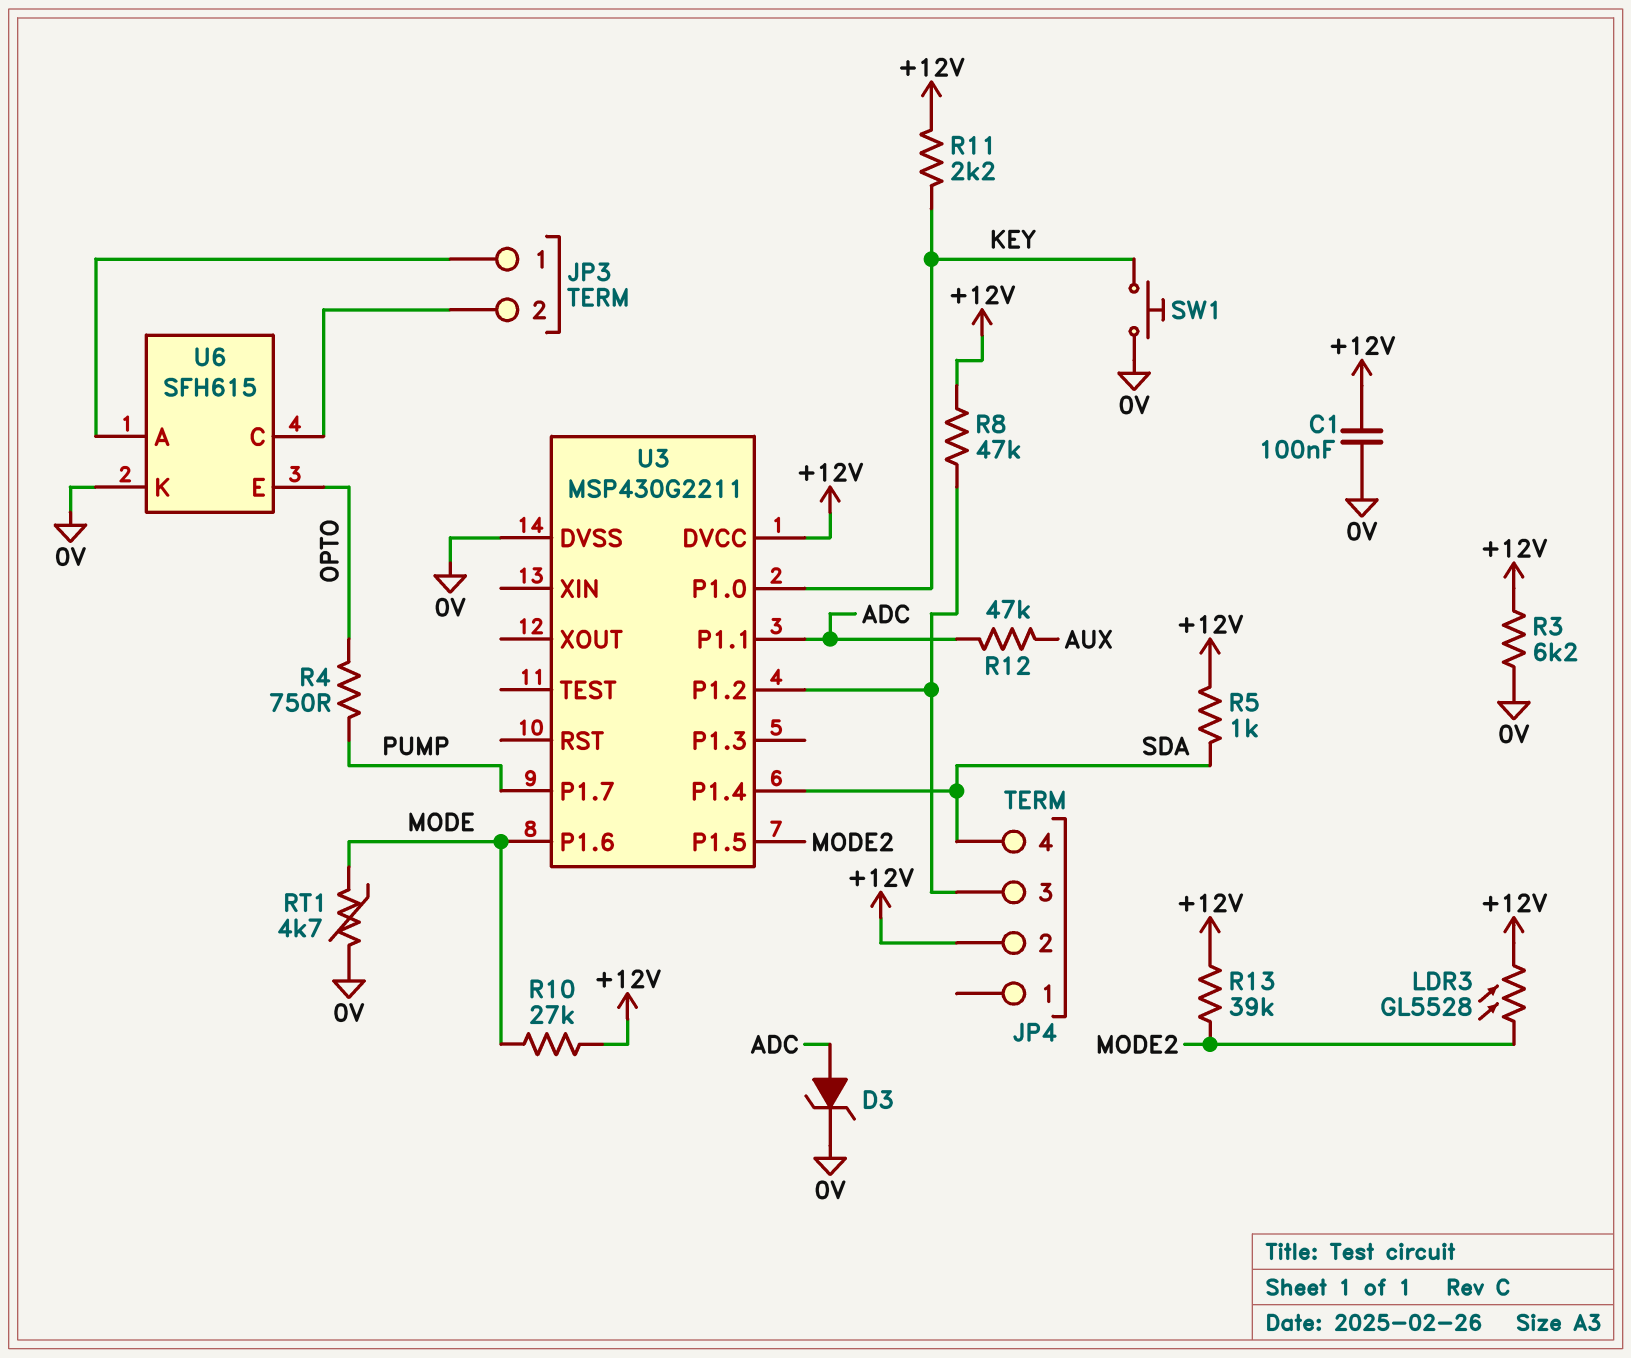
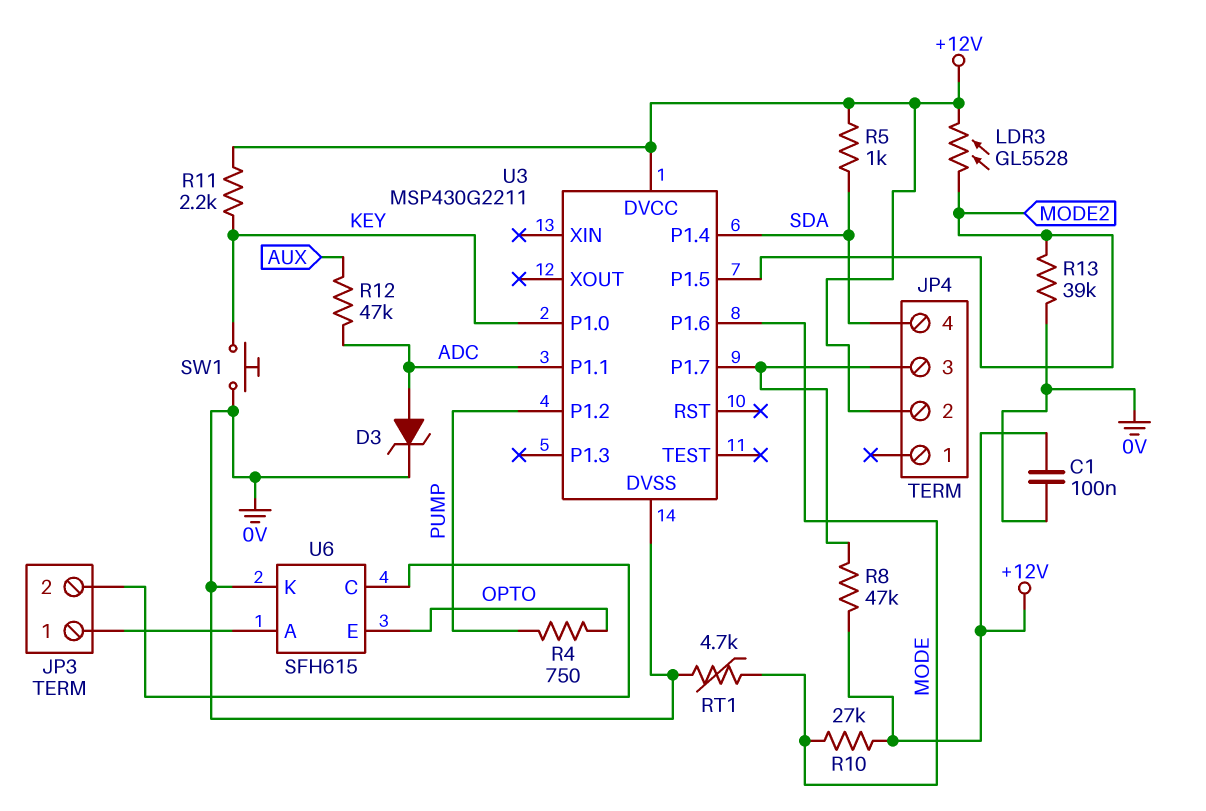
R3: 6.2k (+12V, 0V) -> none
R13: 39k (+12V, MODE2) -> 39k (0V, MODE2)
U3 pin P1.2: JP4/3 -> PUMP
U3 pin P1.7: PUMP -> JP4/3

